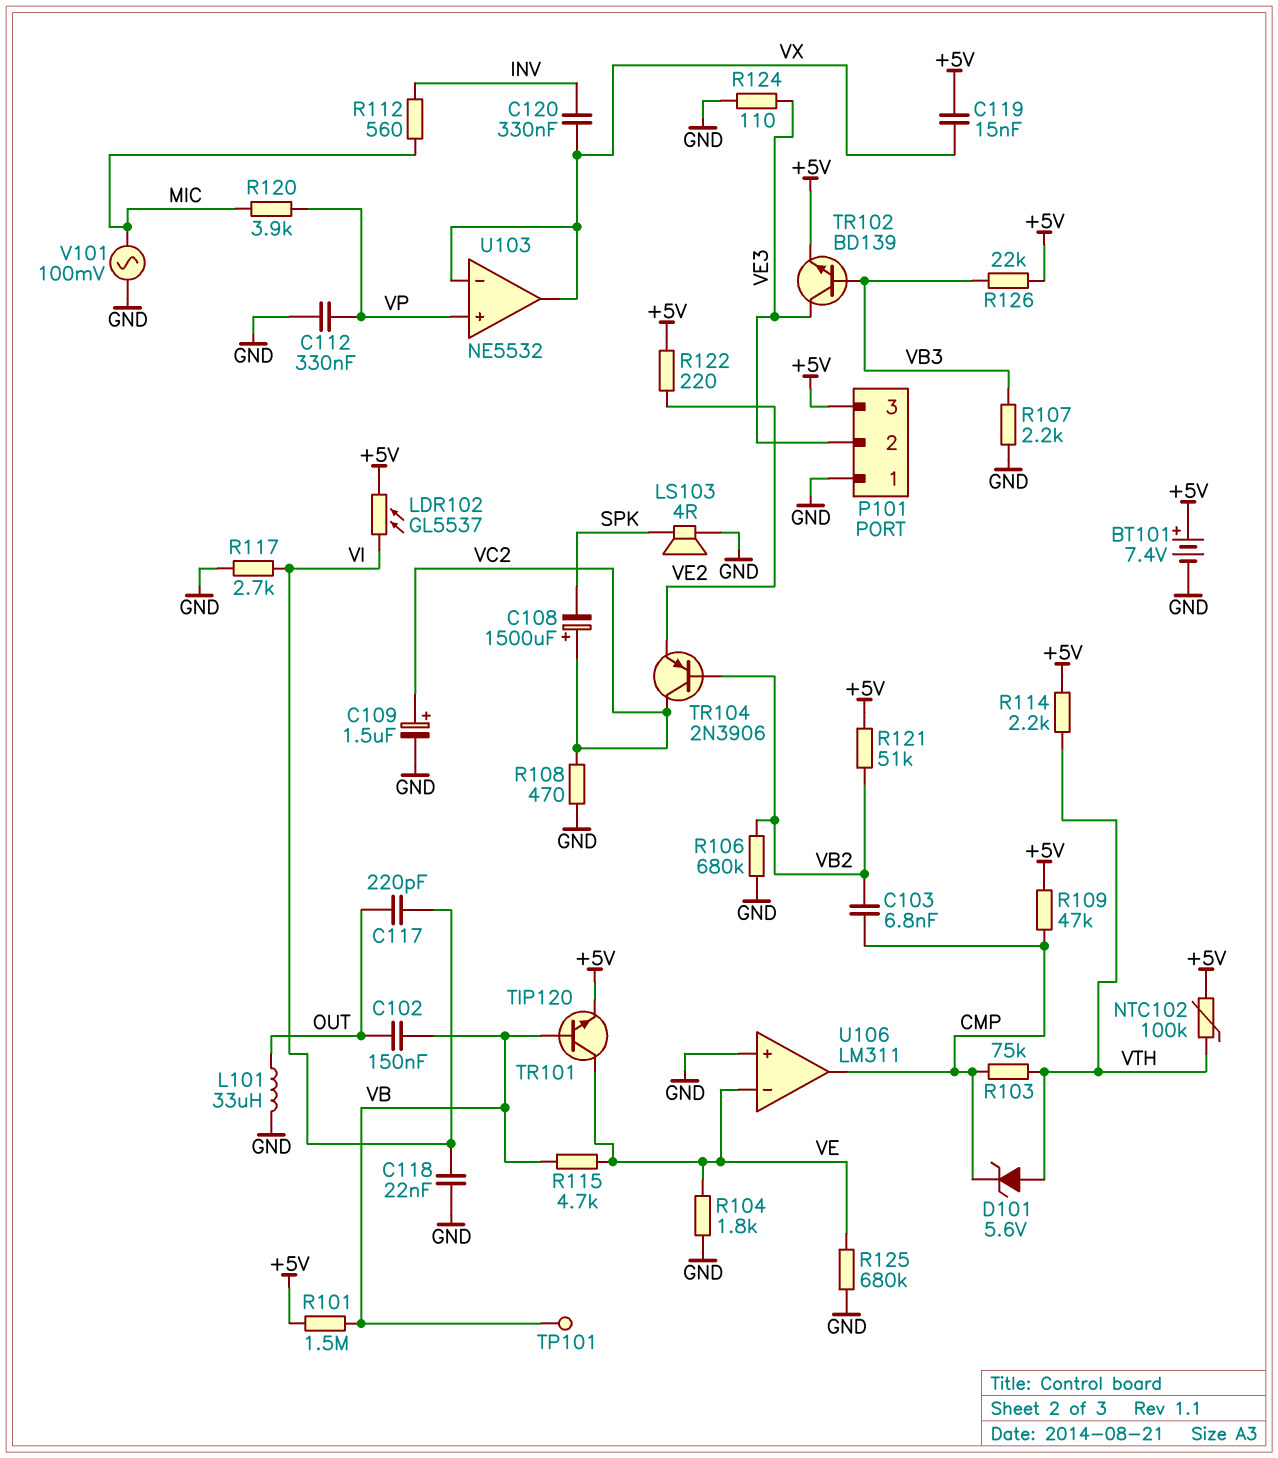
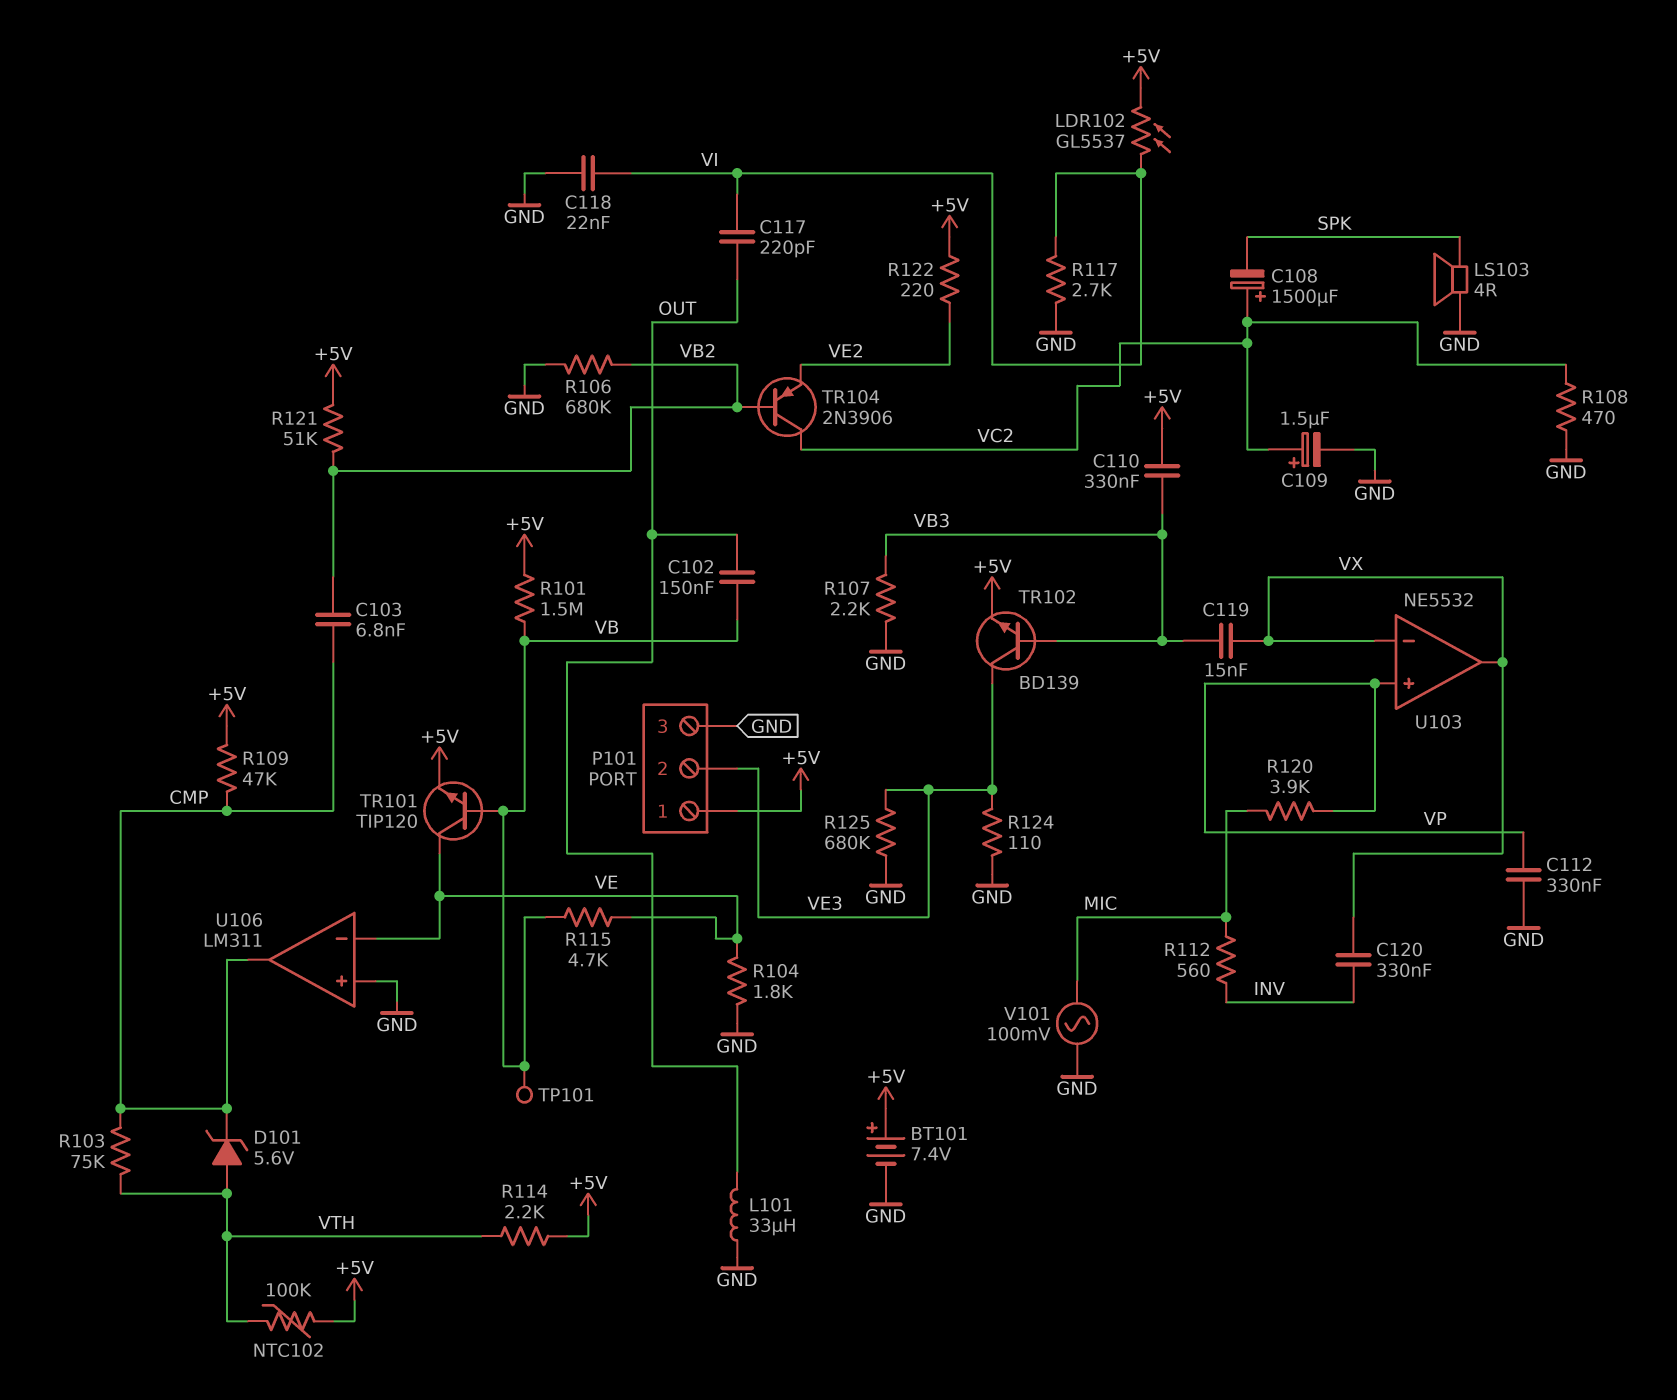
C110: none -> 330nF (+5V, VB3)
C119: 15nF (+5V, VX) -> 15nF (VB3, VX)
P101 pin 1: GND -> +5V
P101 pin 3: +5V -> GND
R125: 680k (GND, VE) -> 680k (GND, VE3)
R126: 22k (+5V, VB3) -> none

